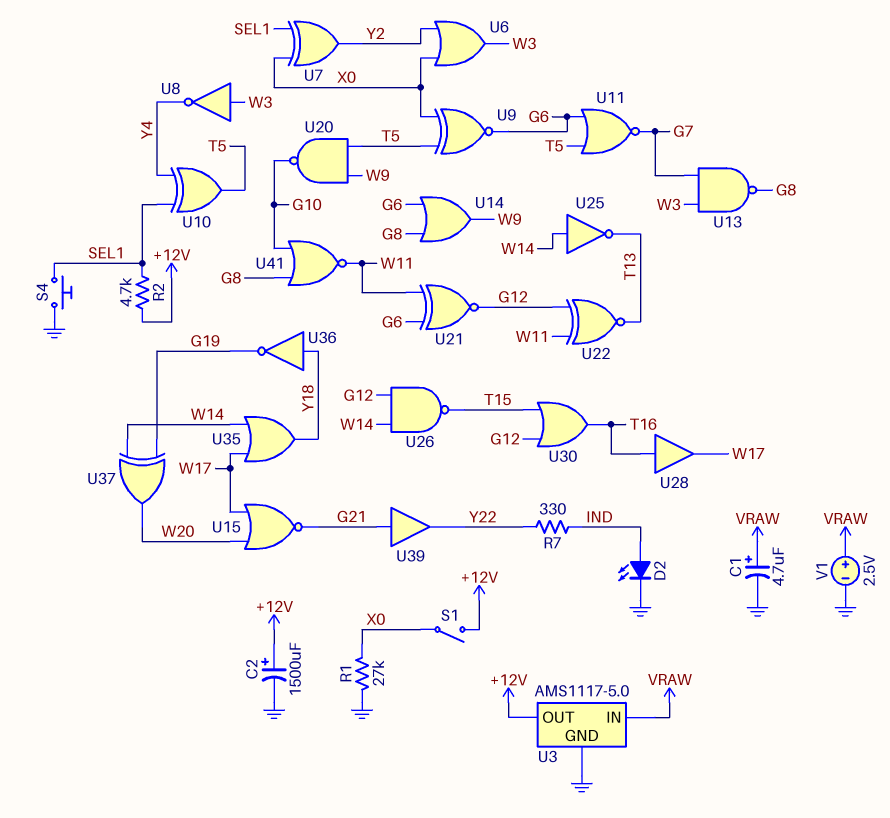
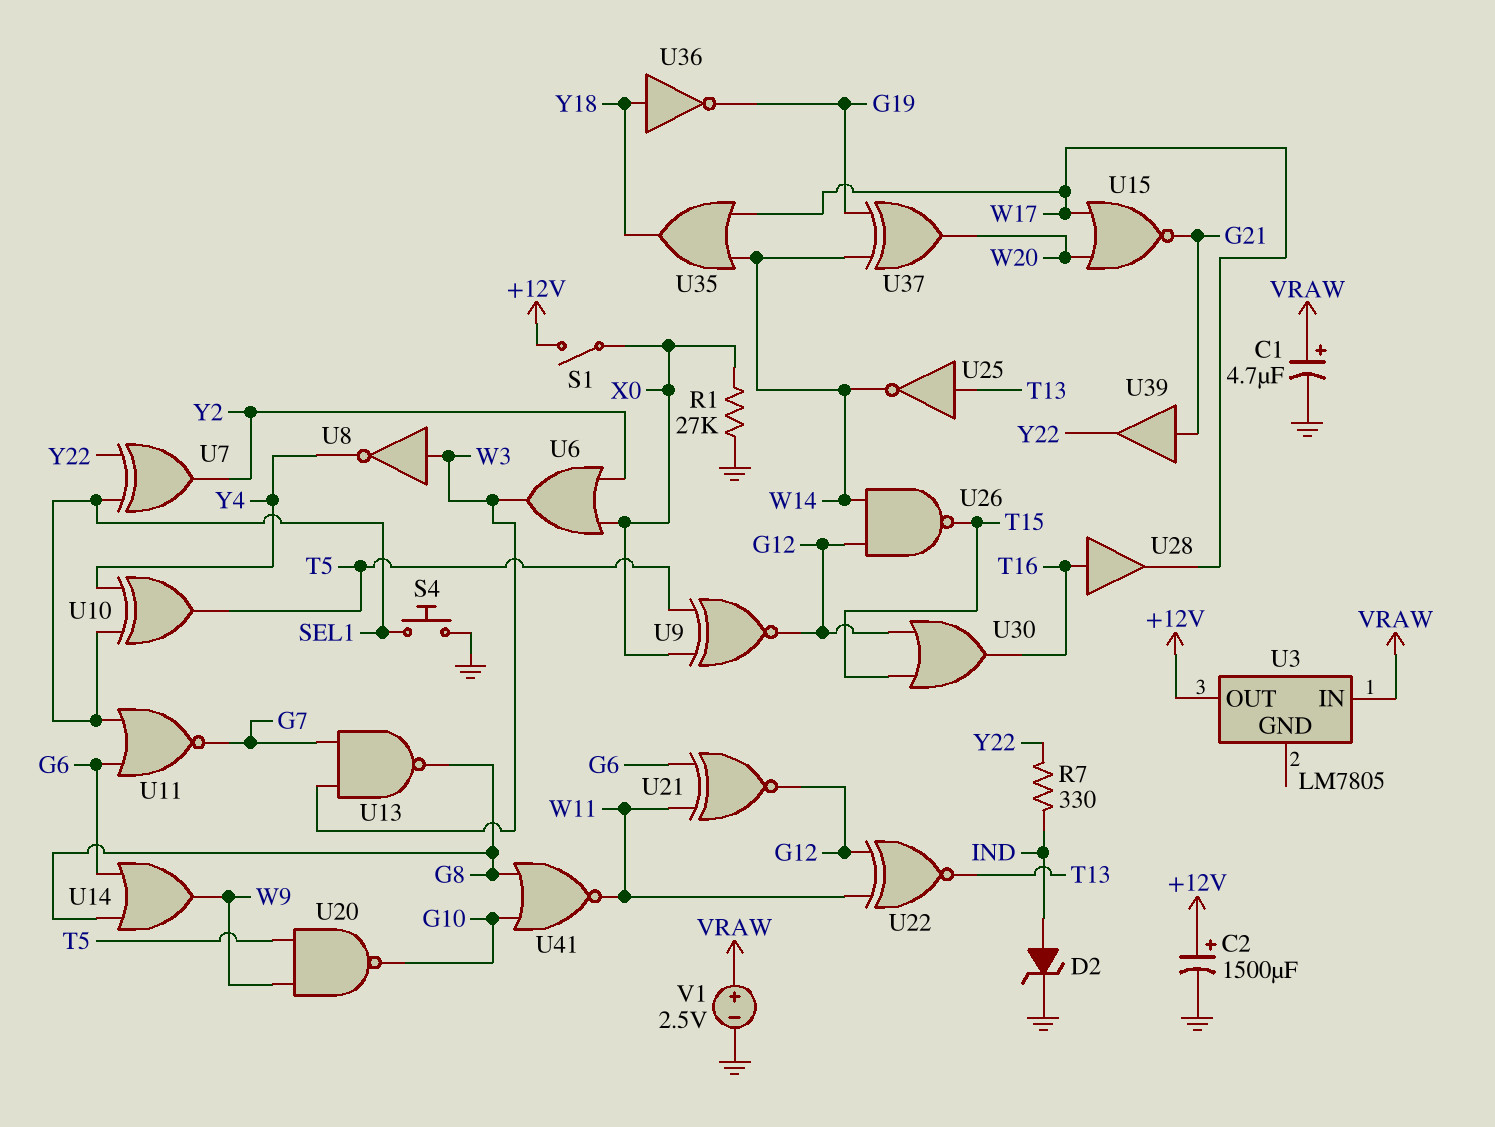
D2: LED (A IND, K GND) -> zener (A IND, K GND)
R2: 4.7k (+12V, SEL1) -> none
U3: AMS1117-5.0 -> LM7805
U3 pin GND: GND -> none
U7: XOR (in SEL1, in X0, out Y2) -> XOR (in SEL1, in Y22, out Y2)
U9: XNOR (in T5, in X0, out G6) -> XNOR (in T5, in X0, out G12)
U11: NOR (in G6, in T5, out G7) -> NOR (in G6, in SEL1, out G7)
U25: NOT (in W14, out T13) -> NOT (in T13, out W14)

